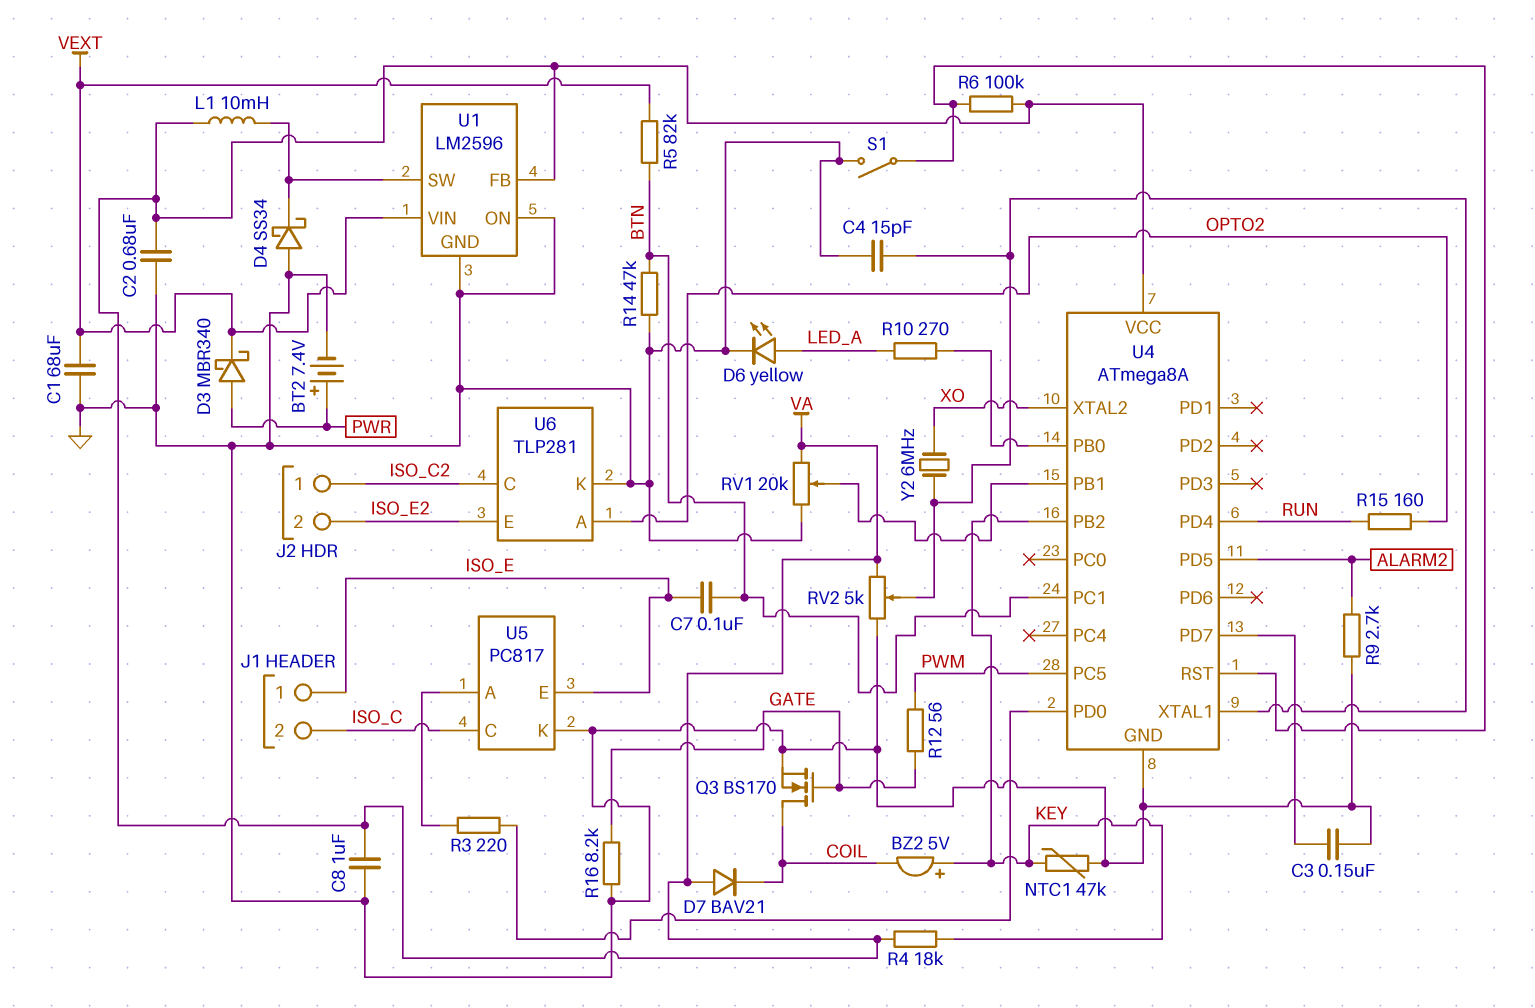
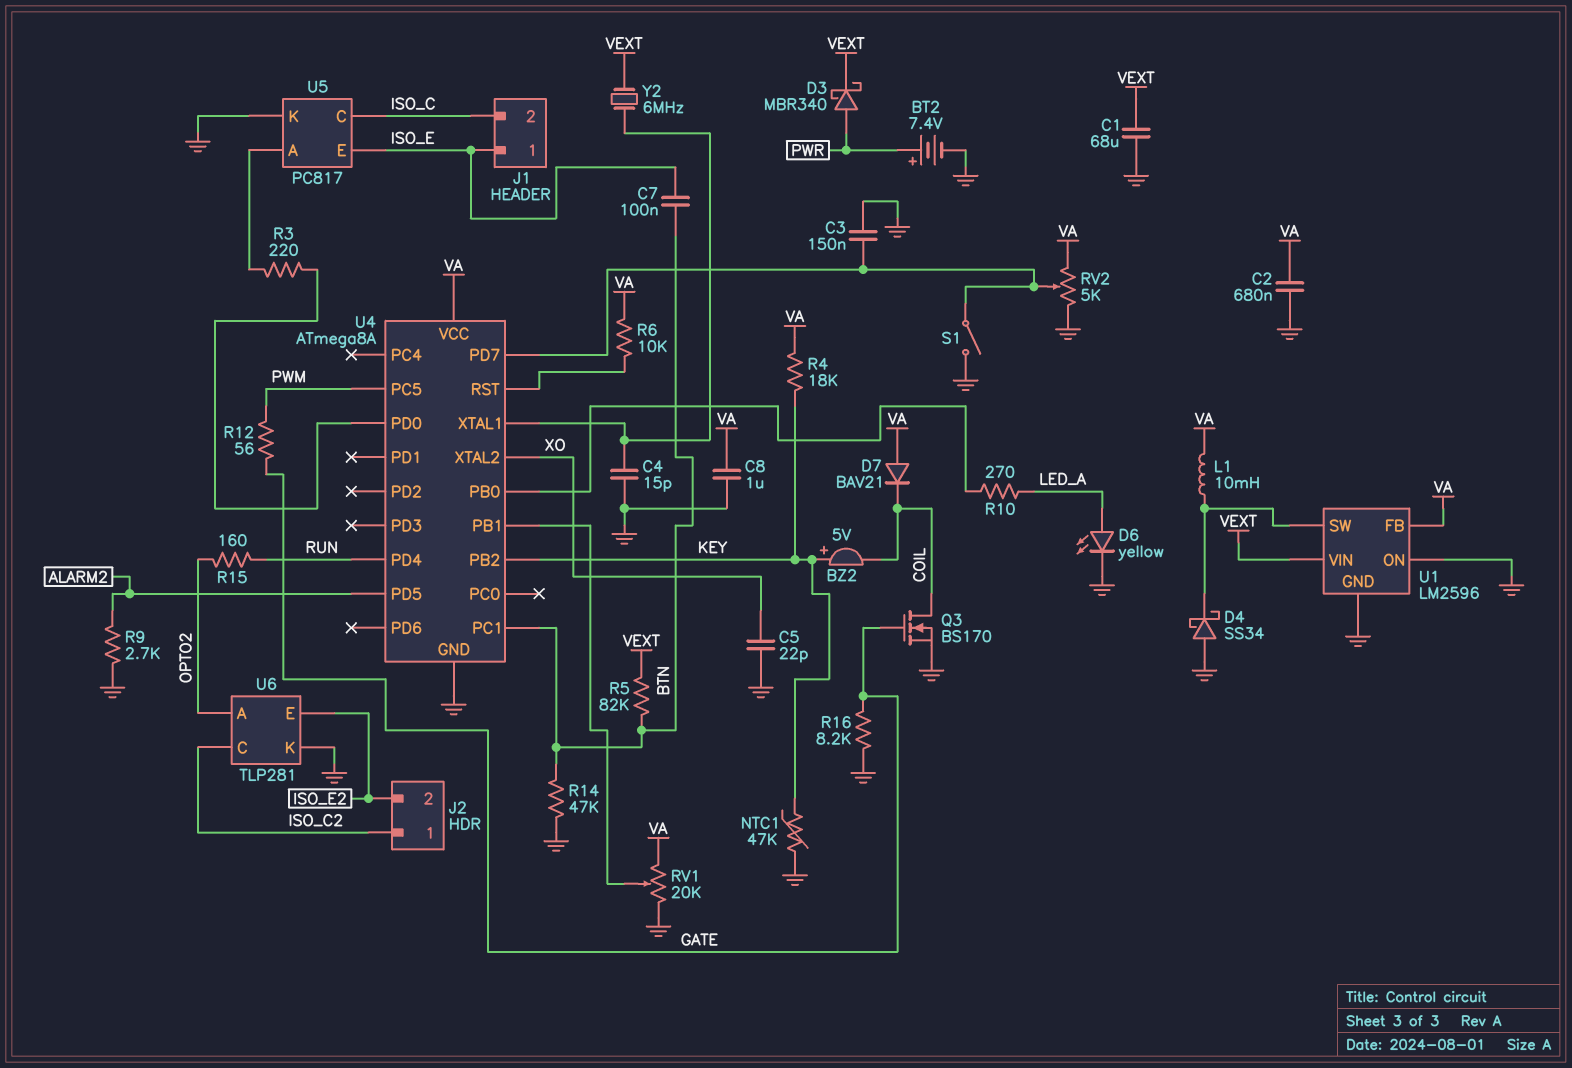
C5: none -> 22pF (GND, XO)
R6: 100k (U4/RST, VA) -> 10k (U4/RST, VA)
RV2: 5k (GND, VA, wiper U4/XTAL1) -> 5k (GND, VA, wiper U4/PD7)
S1: switch (GND, U4/RST) -> switch (GND, U4/PD7)
Y2: 6MHz (U4/XTAL1, XO) -> 6MHz (U4/XTAL1, VEXT)

